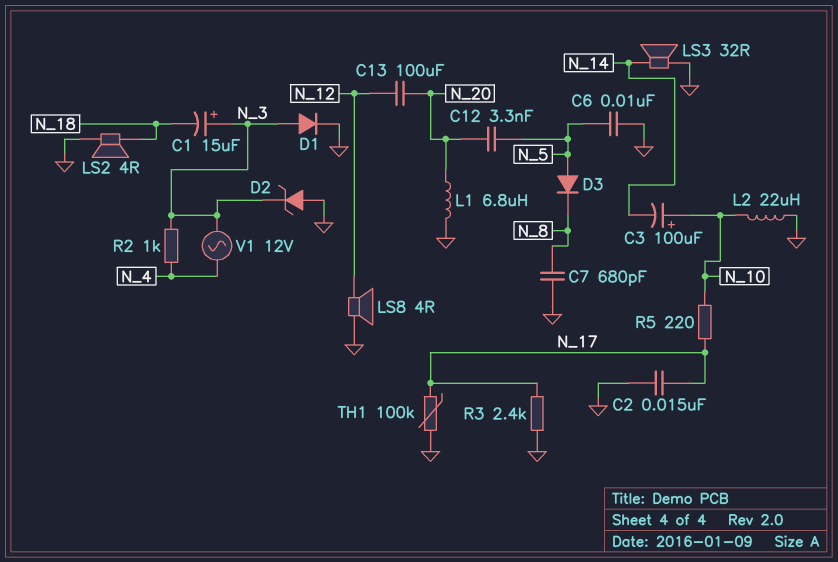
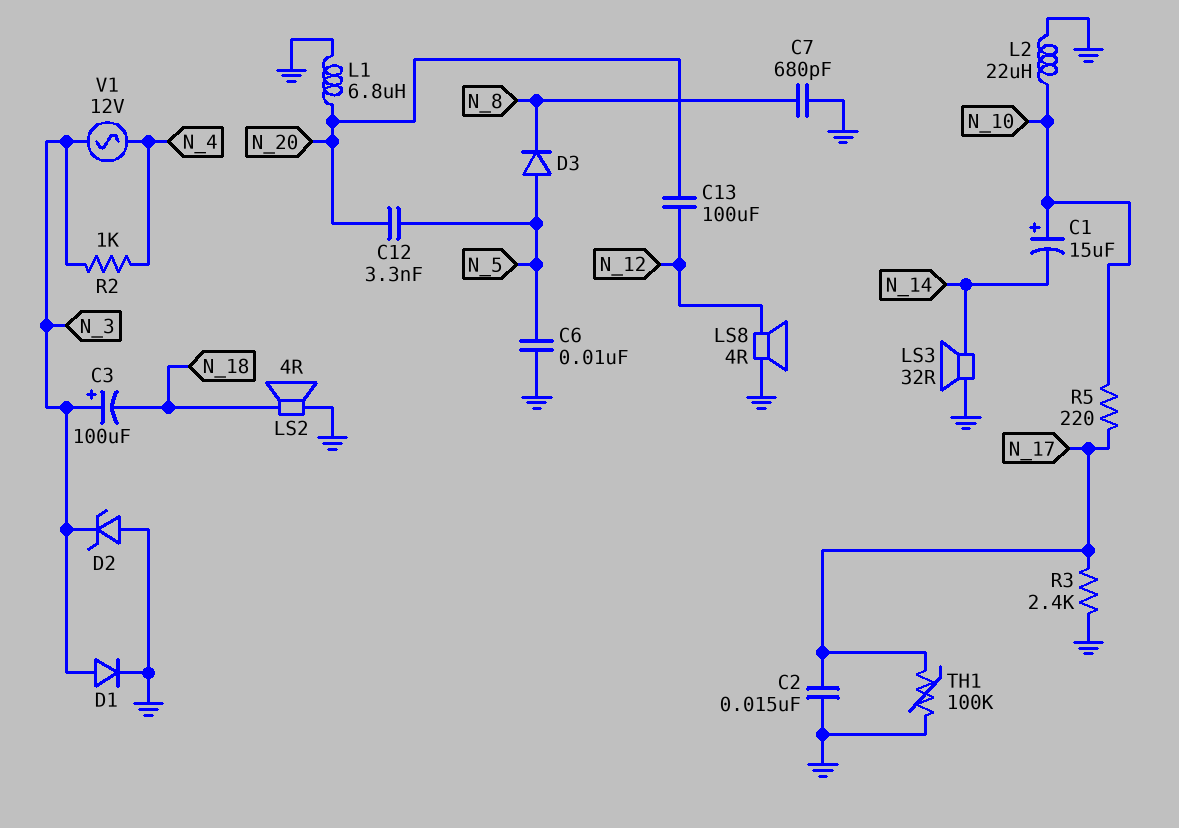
C1: 15uF (plus N_3, minus N_18) -> 15uF (plus N_10, minus N_14)
C3: 100uF (plus N_10, minus N_14) -> 100uF (plus N_3, minus N_18)

